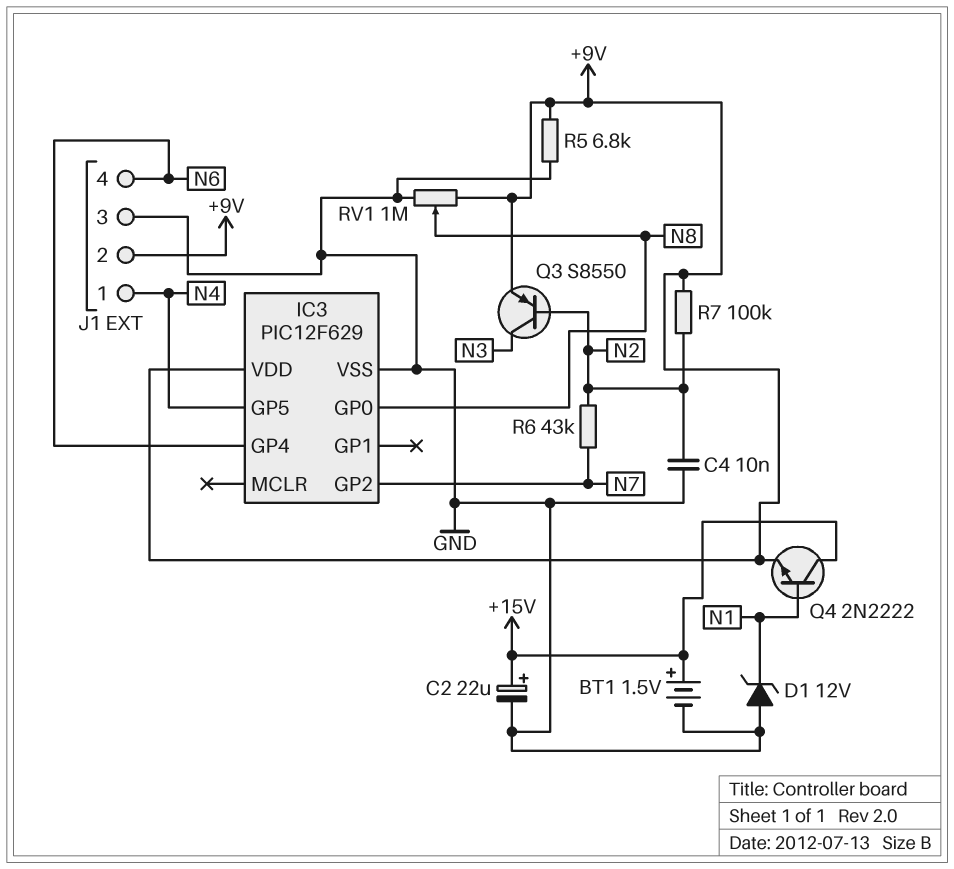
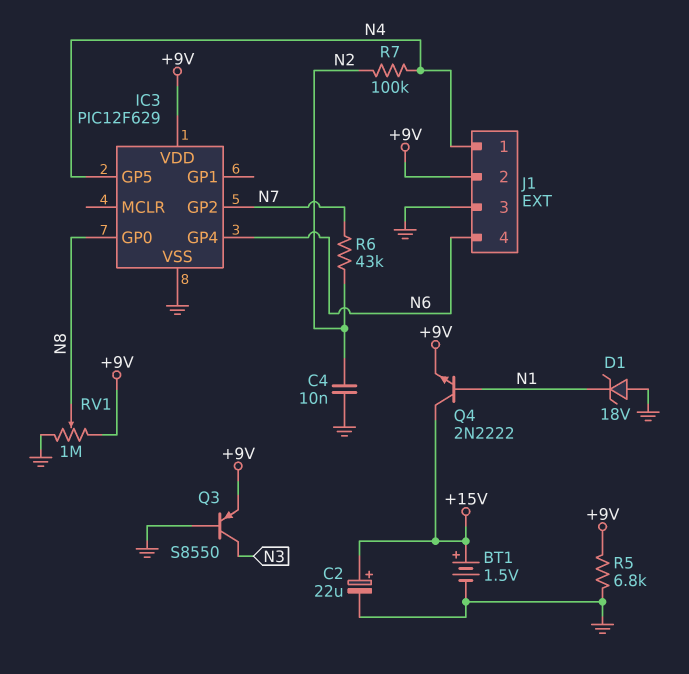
D1: zener 12V (A GND, K N1) -> zener 18V (A GND, K N1)
Q3: PNP S8550 (B N2, C N3, E +9V) -> PNP S8550 (B GND, C N3, E +9V)
R7: 100k (+9V, N2) -> 100k (N2, N4)

